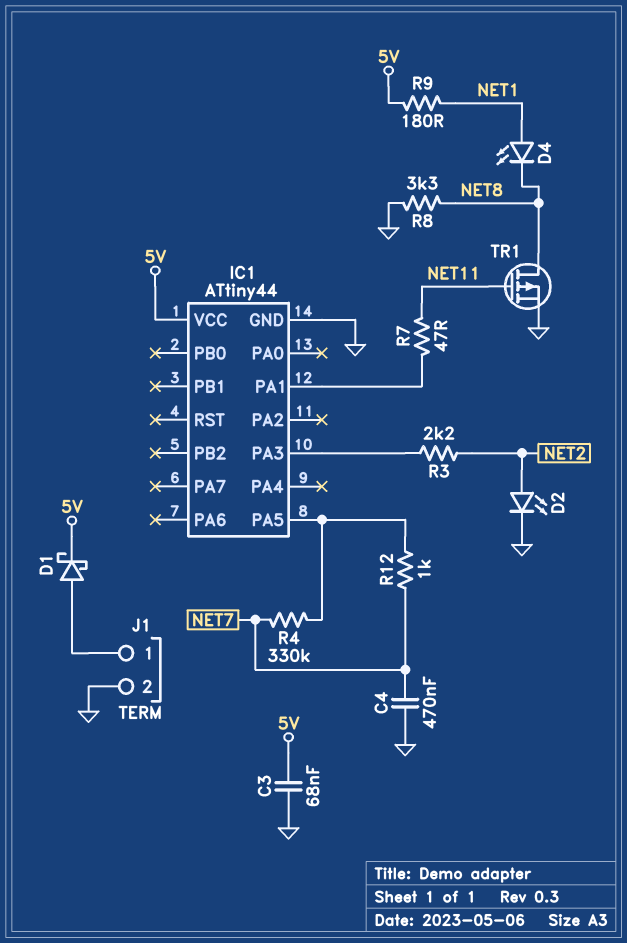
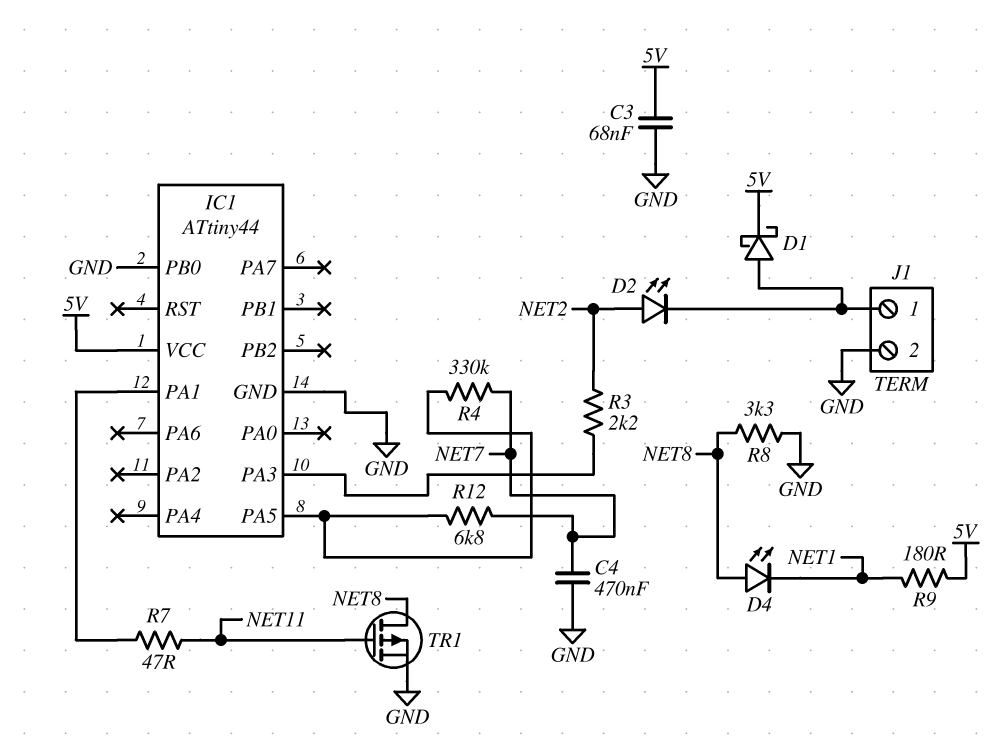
D2: LED (A NET2, K GND) -> LED (A NET2, K J1/1)
D4: LED (A NET1, K NET8) -> LED (A NET8, K NET1)
IC1 pin PB0: none -> GND
R12: 1k (IC1/PA5, NET7) -> 6.8k (IC1/PA5, NET7)

